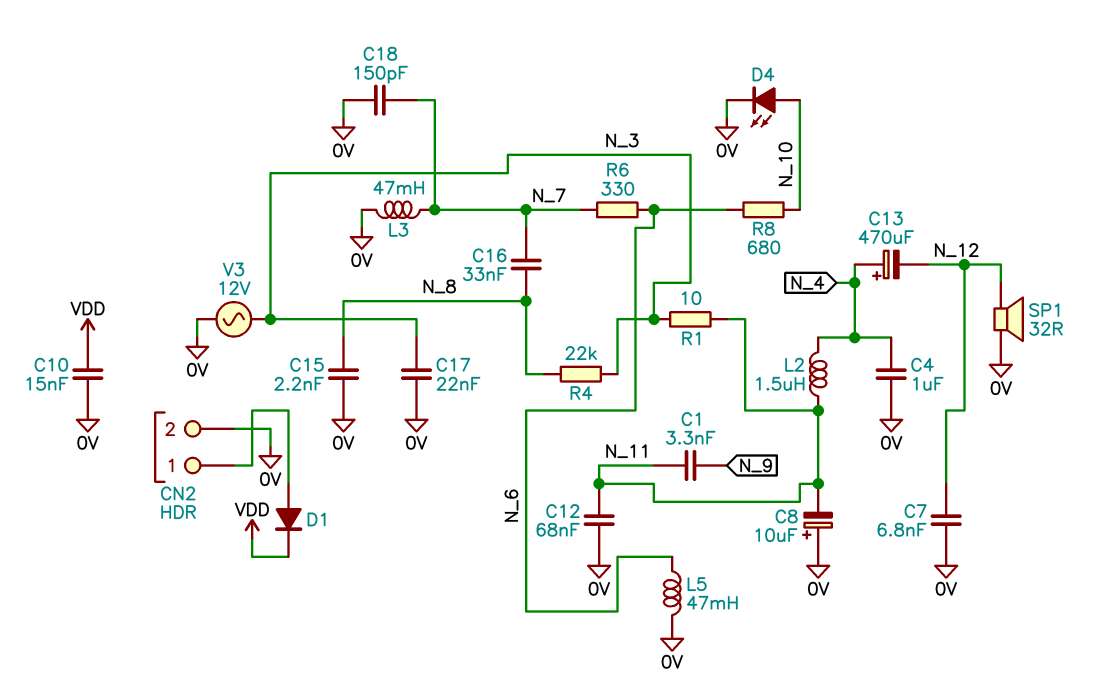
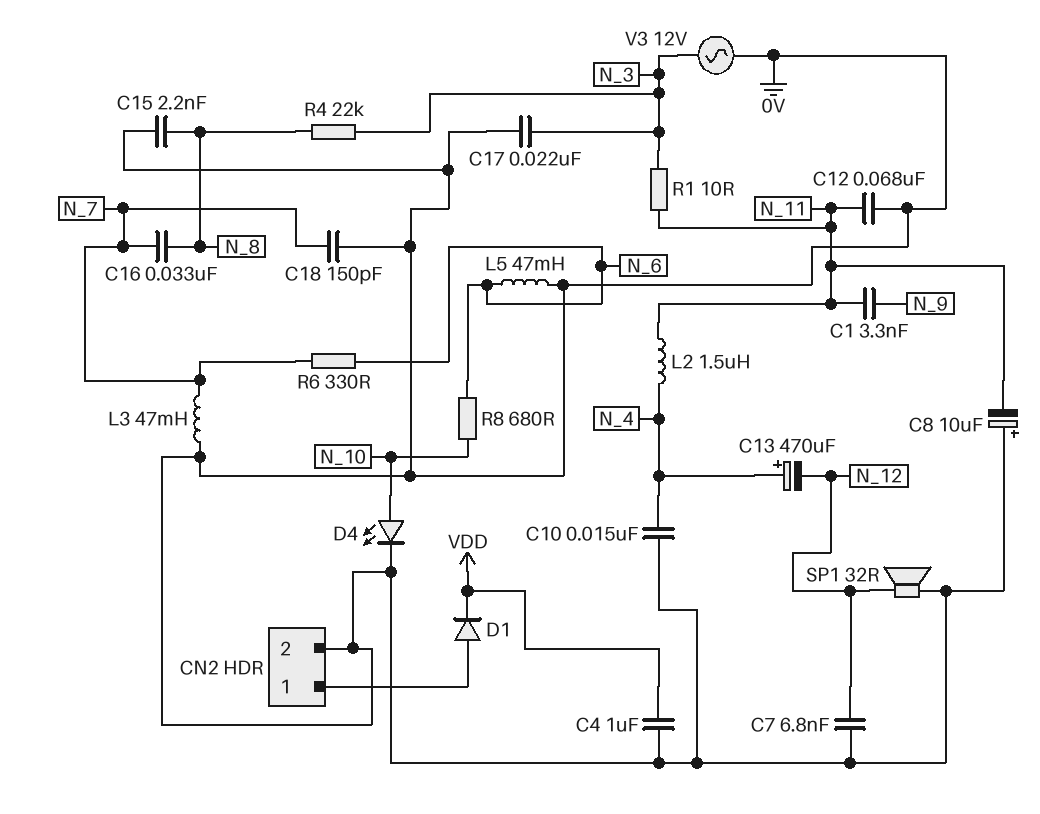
C4: 1uF (0V, N_4) -> 1uF (0V, VDD)
C10: 15nF (0V, VDD) -> 15nF (0V, N_4)

